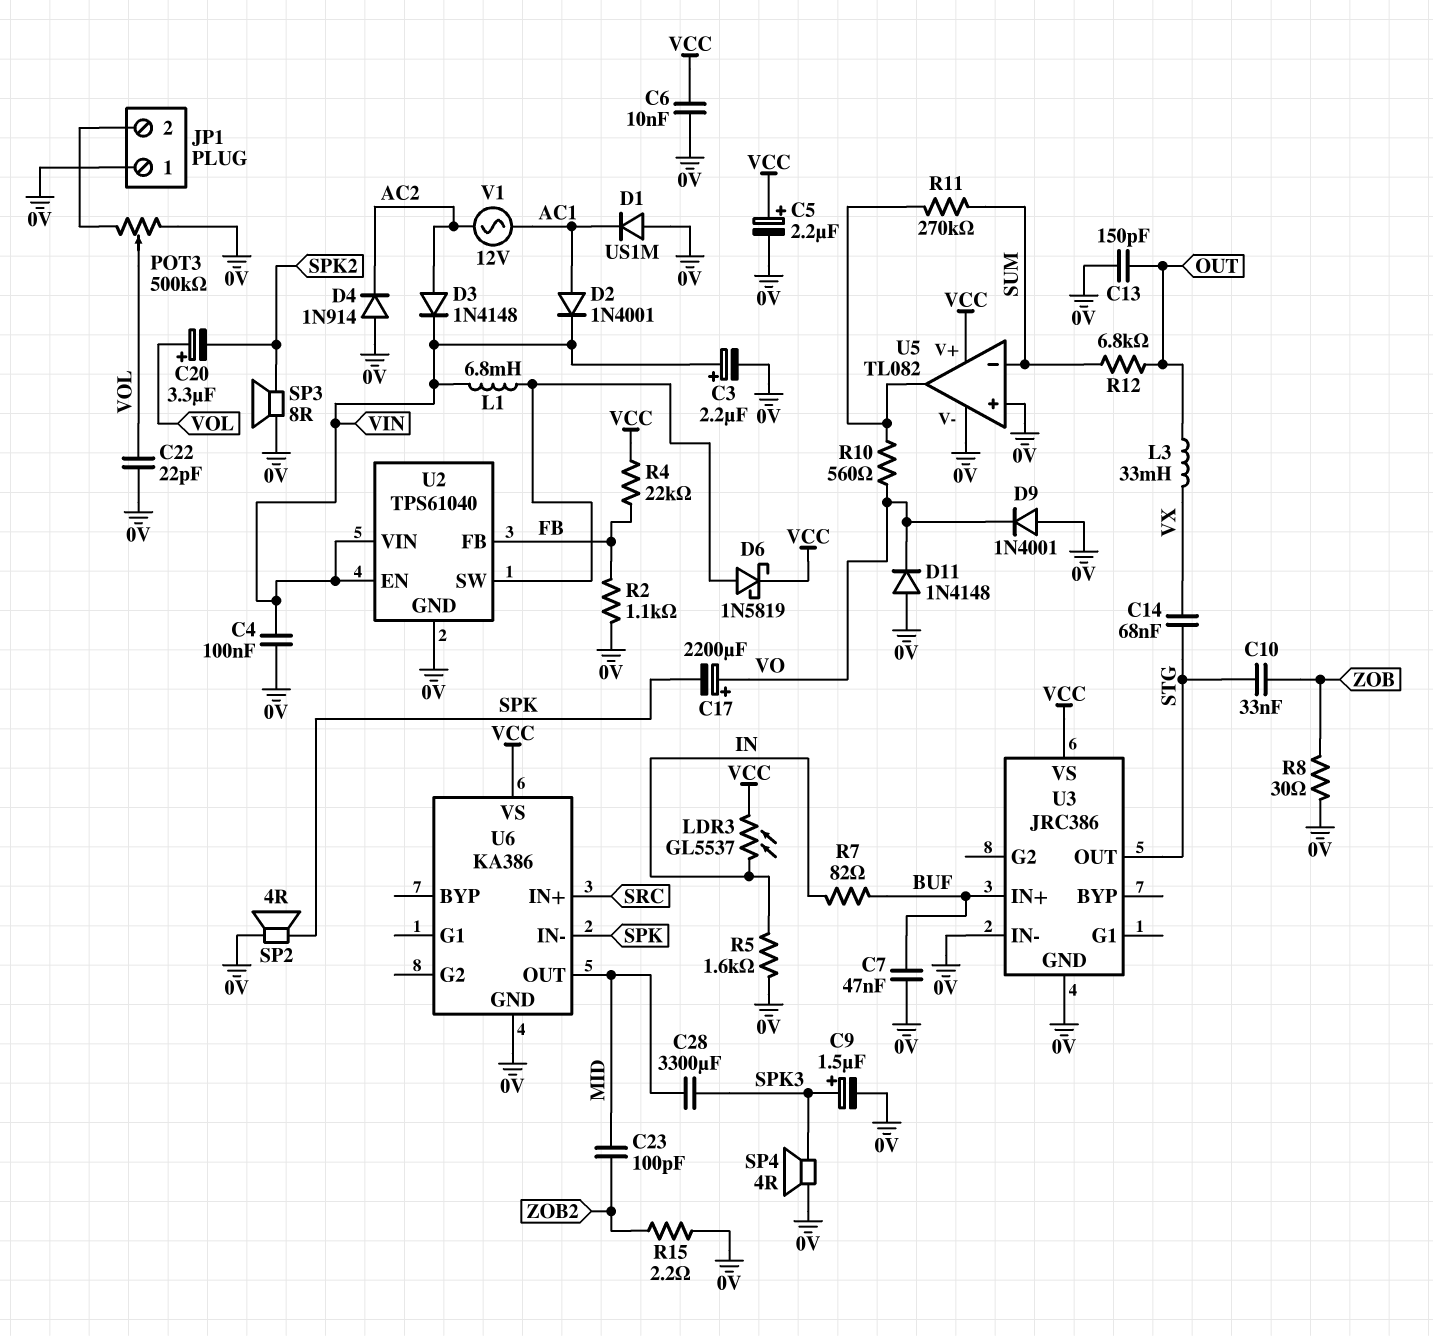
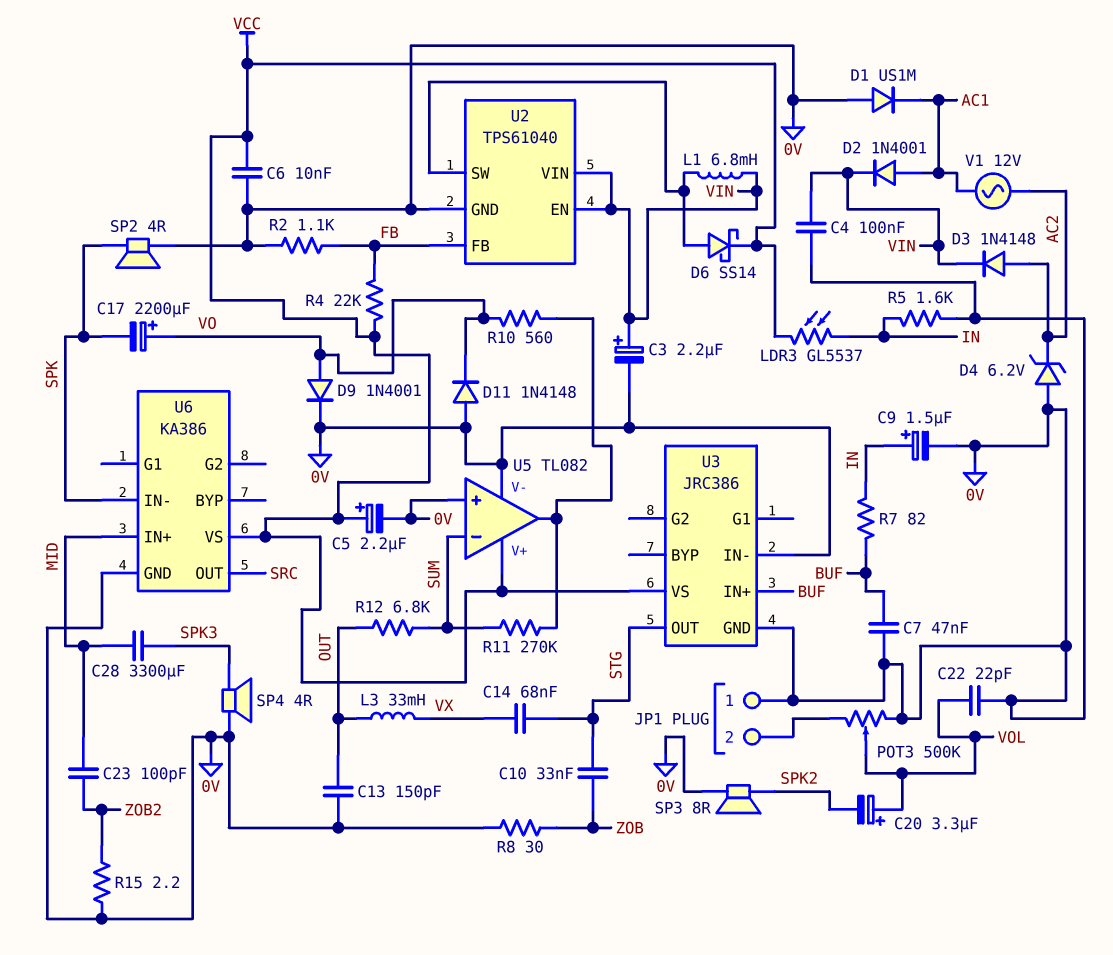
C9: 1.5uF (plus SPK3, minus 0V) -> 1.5uF (plus IN, minus 0V)
D4: diode 1N914 (A 0V, K AC2) -> zener 6.2V (A 0V, K AC2)
D6: schottky 1N5819 (A U2/SW, K VCC) -> schottky SS14 (A U2/SW, K VCC)
D9: diode 1N4001 (A 0V, K VO) -> diode 1N4001 (A VO, K 0V)
U6 pin IN+: SRC -> MID
U6 pin OUT: MID -> SRC

